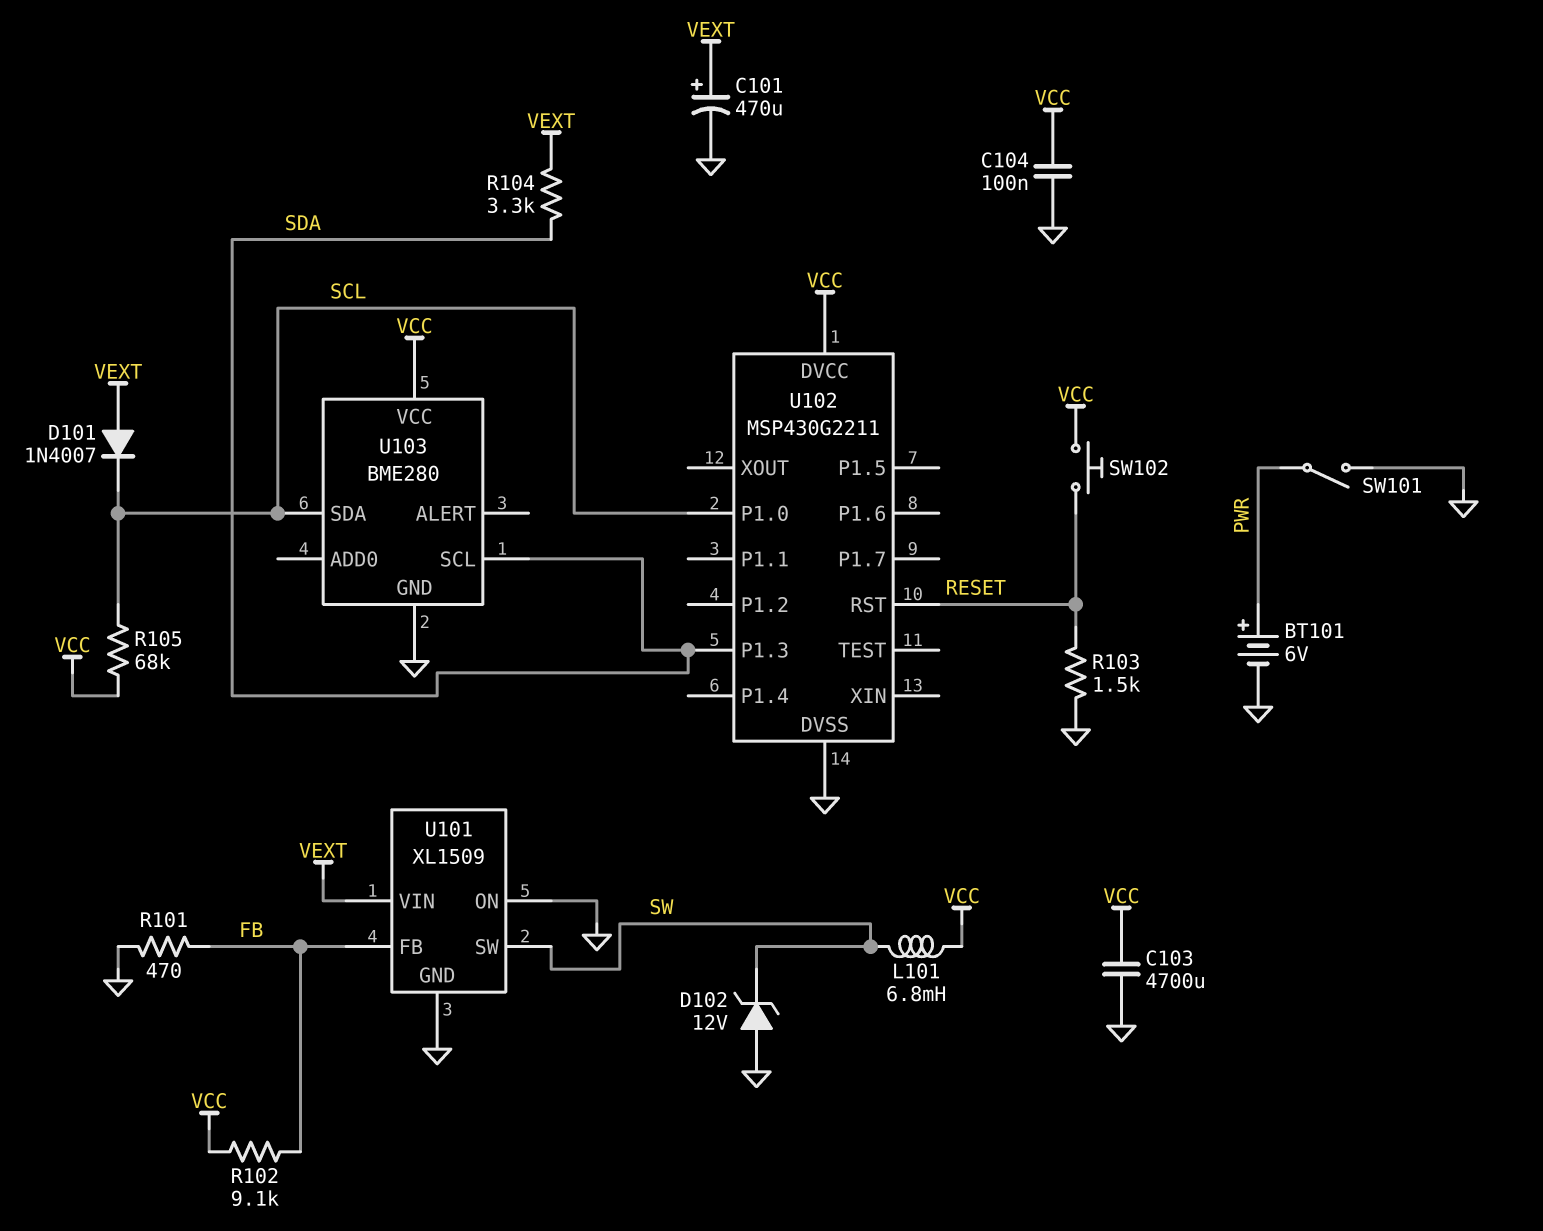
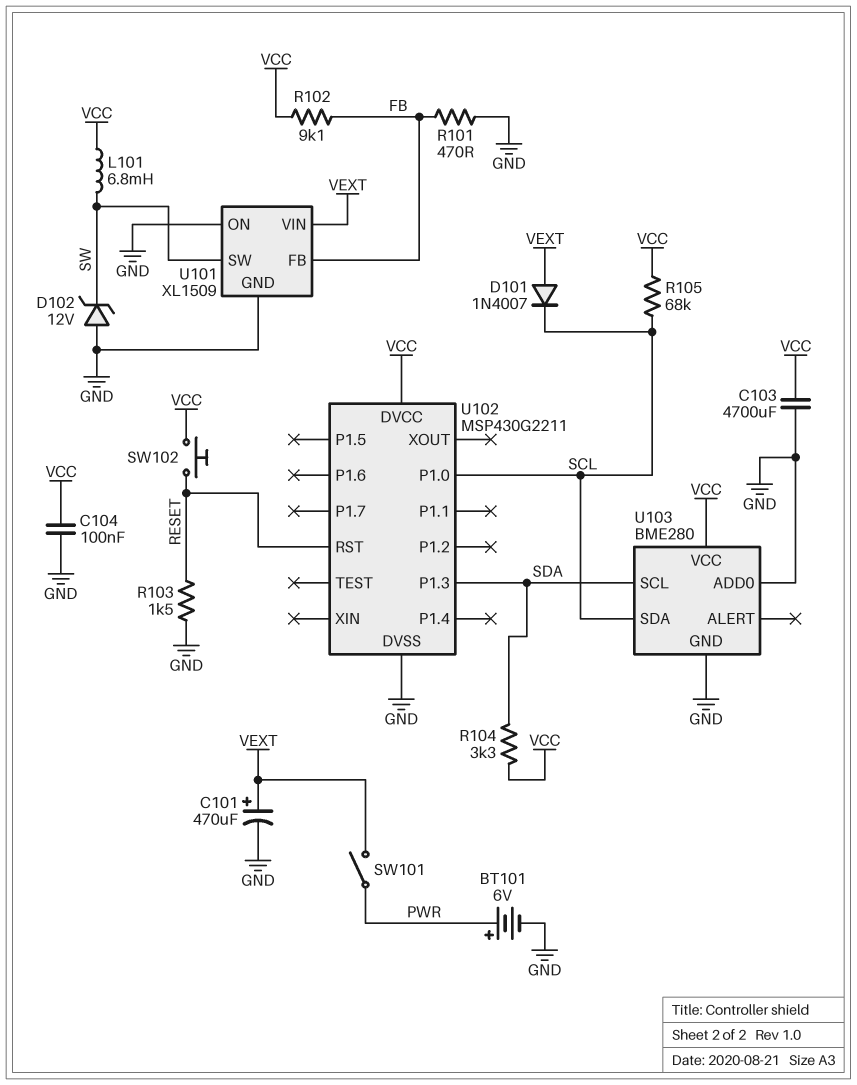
R104: 3.3k (SDA, VEXT) -> 3.3k (SDA, VCC)
SW101: switch (GND, PWR) -> switch (PWR, VEXT)
U103 pin ADD0: none -> GND

